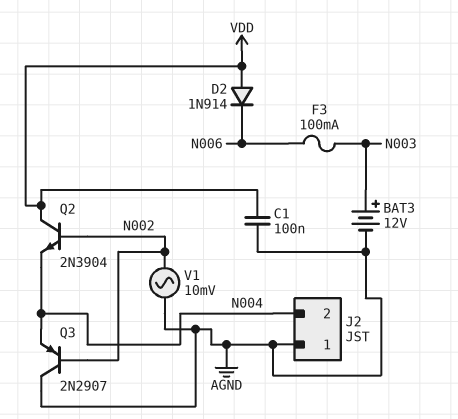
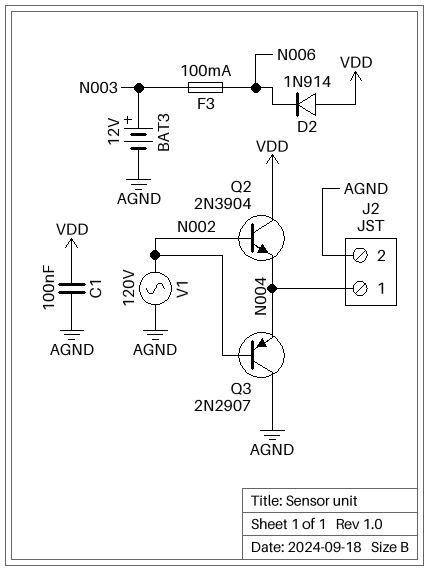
J2 pin 1: AGND -> N004
J2 pin 2: N004 -> AGND
V1: AC 10mV (AGND, N002) -> AC 120V (AGND, N002)

